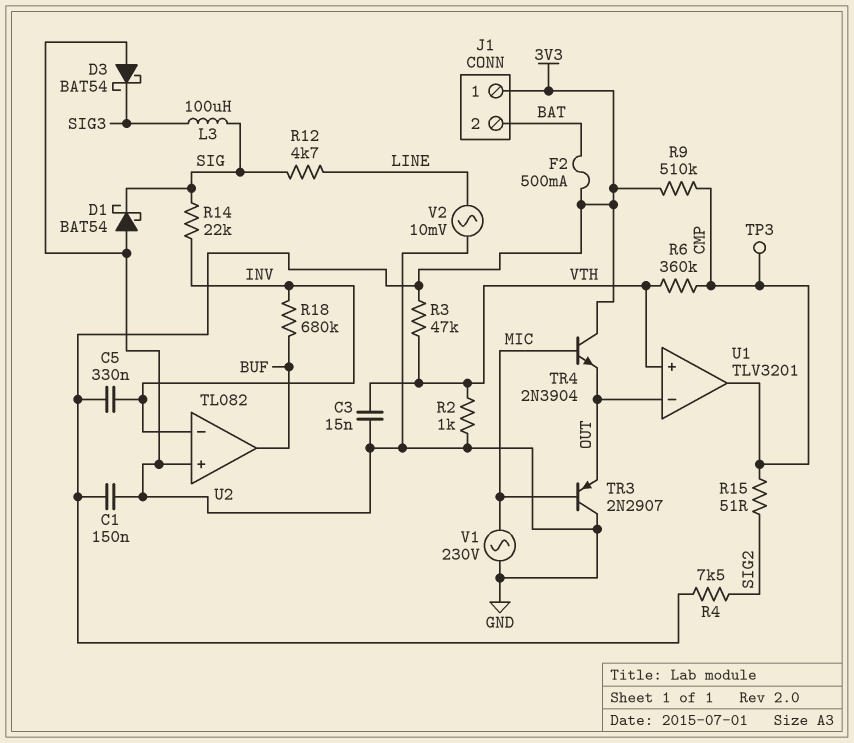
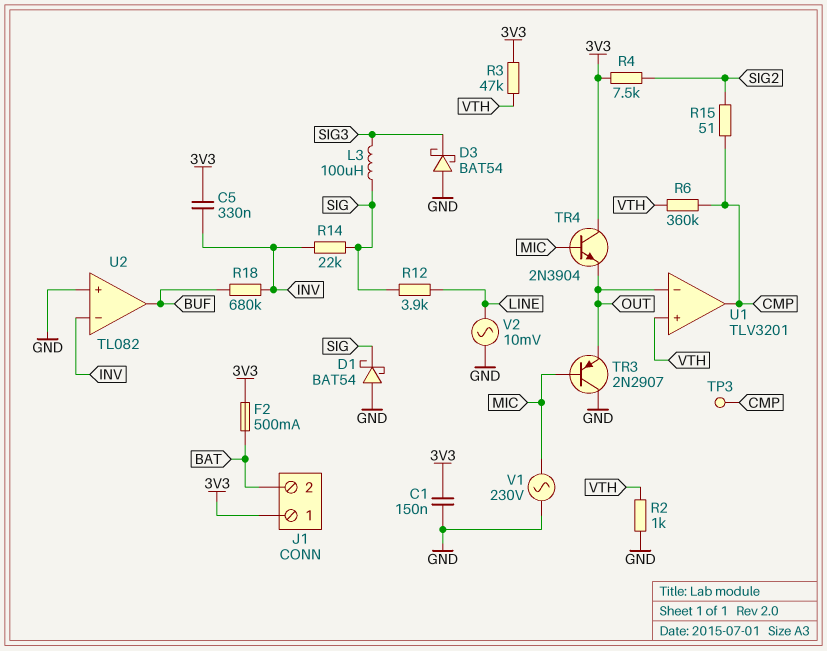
C3: 15nF (GND, VTH) -> none
R9: 510k (3V3, CMP) -> none
R12: 4.7k (LINE, SIG) -> 3.9k (LINE, SIG)

